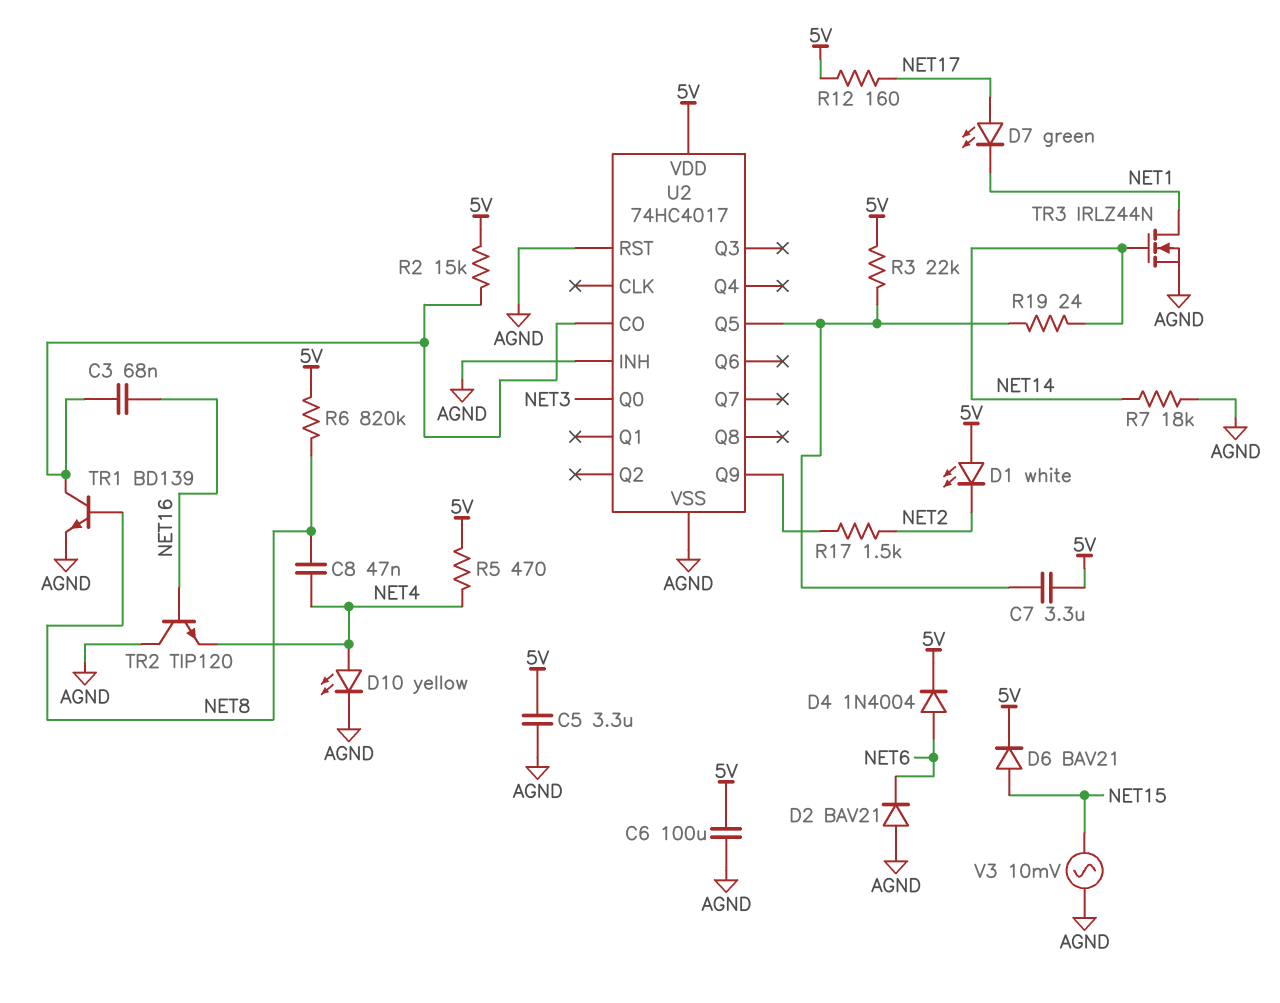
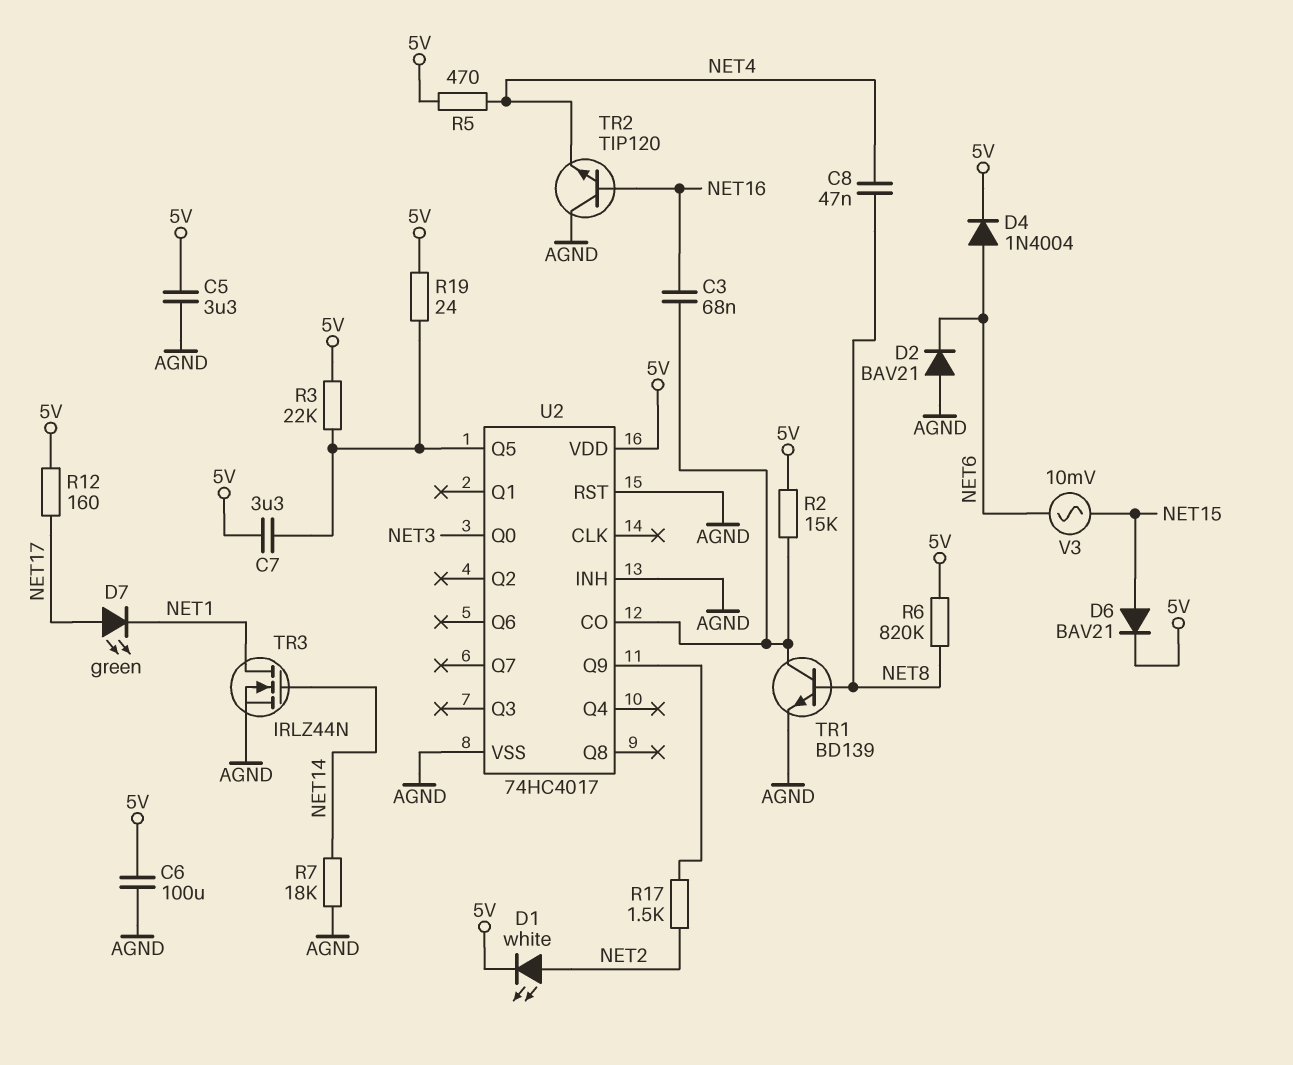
D1: LED white (A 5V, K NET2) -> LED white (A NET2, K 5V)
D10: LED yellow (A NET4, K AGND) -> none
R19: 24 (NET14, U2/Q5) -> 24 (5V, U2/Q5)
V3: AC 10mV (AGND, NET15) -> AC 10mV (NET6, NET15)

